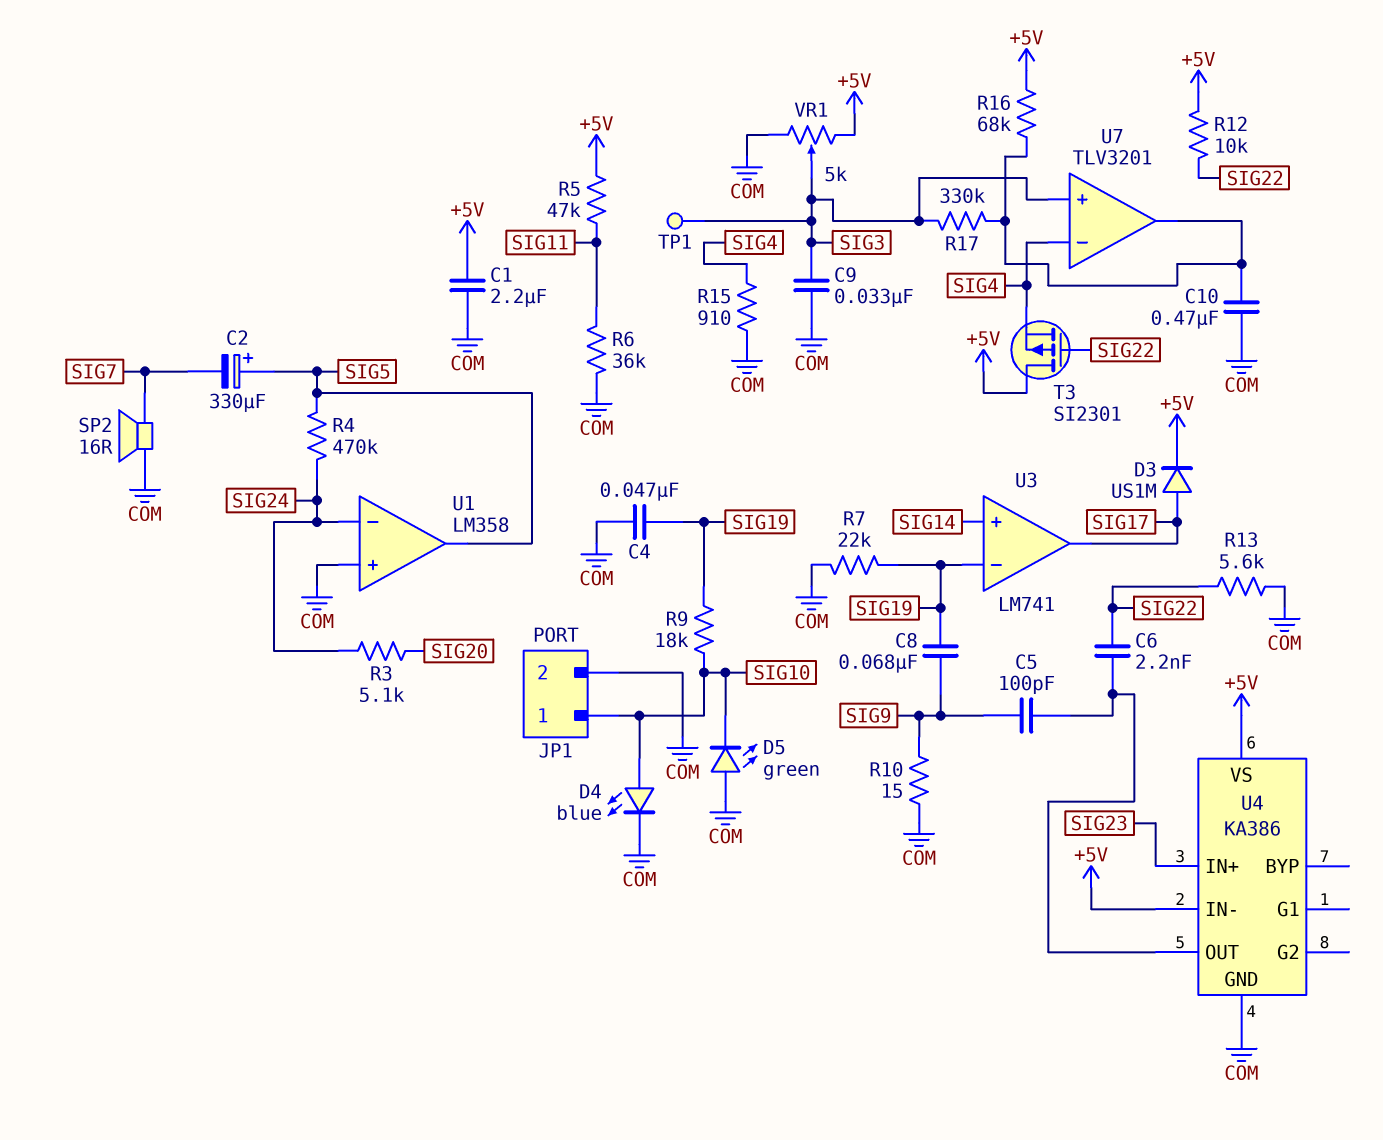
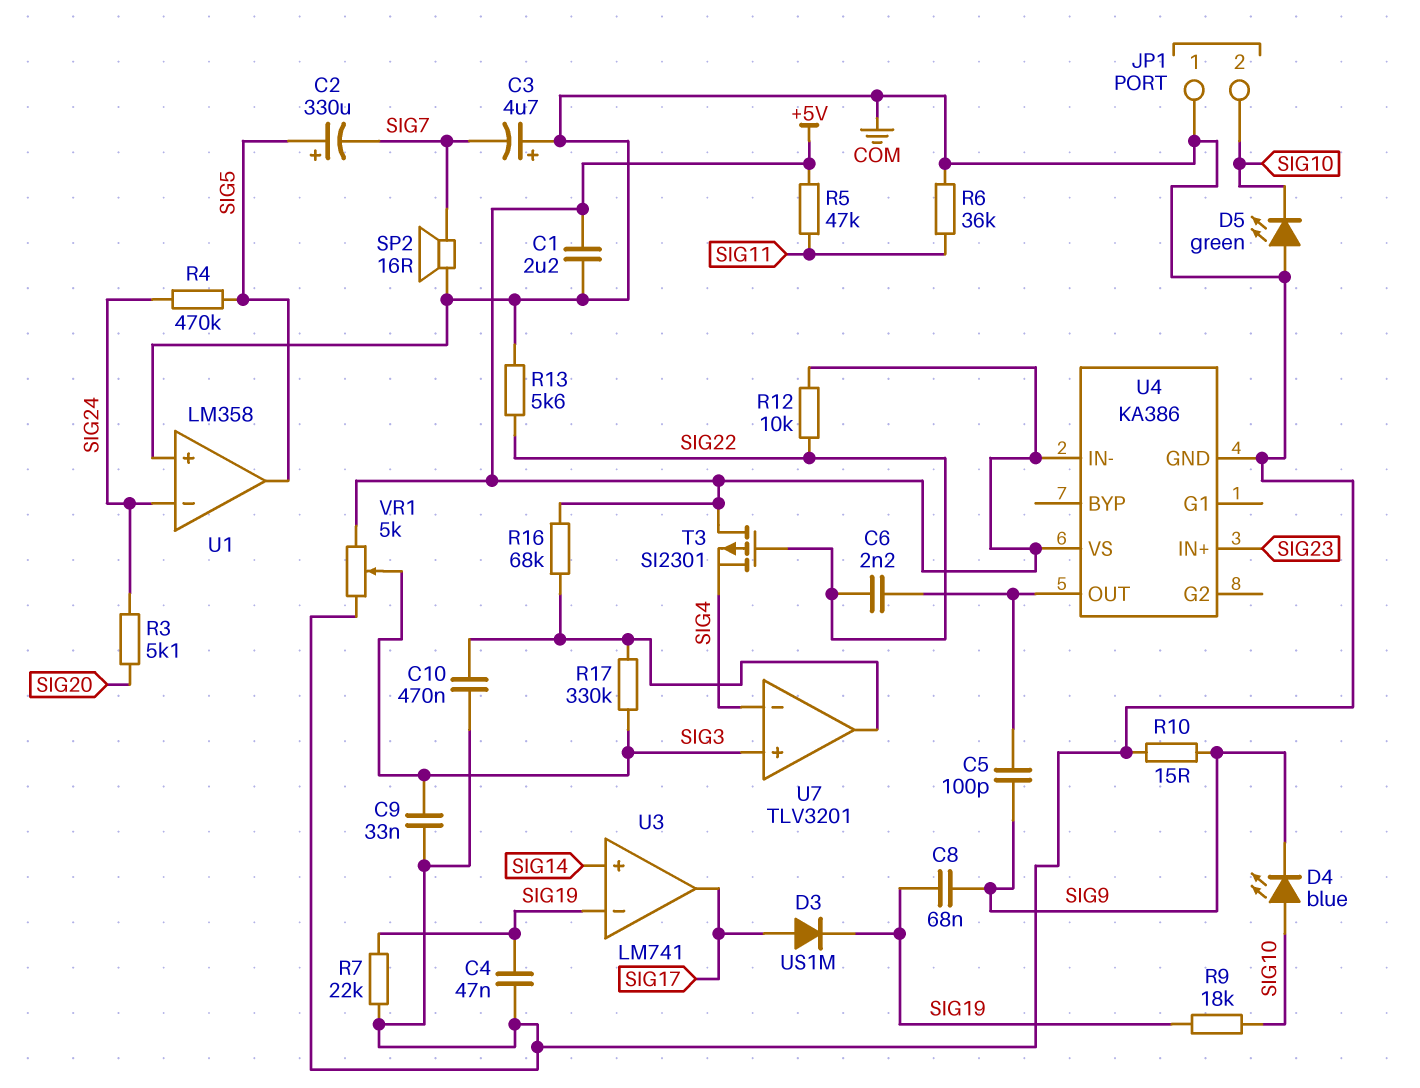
C3: none -> 4.7uF (plus COM, minus SIG7)
D3: diode US1M (A SIG17, K +5V) -> diode US1M (A SIG17, K SIG19)
D4: LED blue (A SIG10, K COM) -> LED blue (A SIG10, K SIG9)
JP1 pin 1: SIG10 -> COM
JP1 pin 2: COM -> SIG10
R15: 910 (COM, SIG4) -> none
TP1: test point (SIG3) -> none

